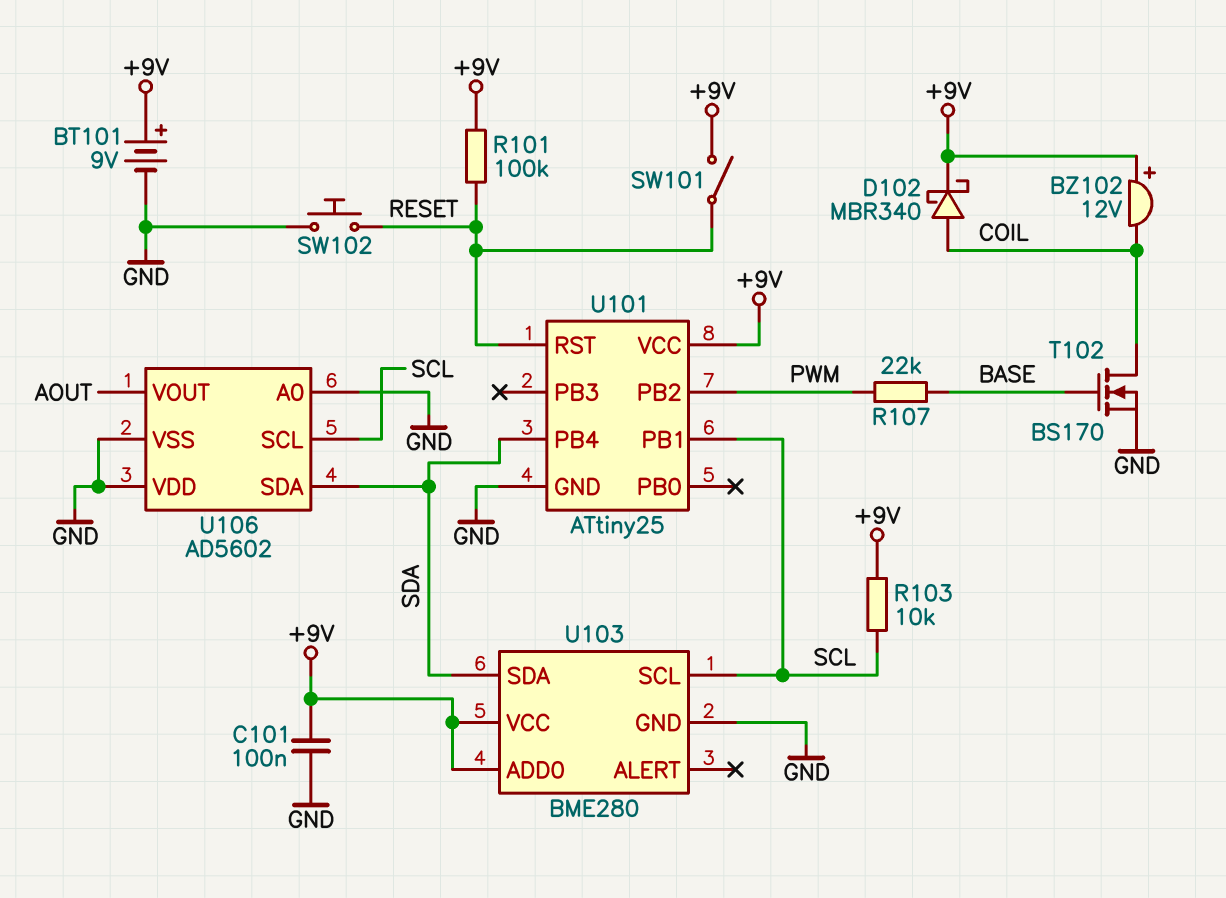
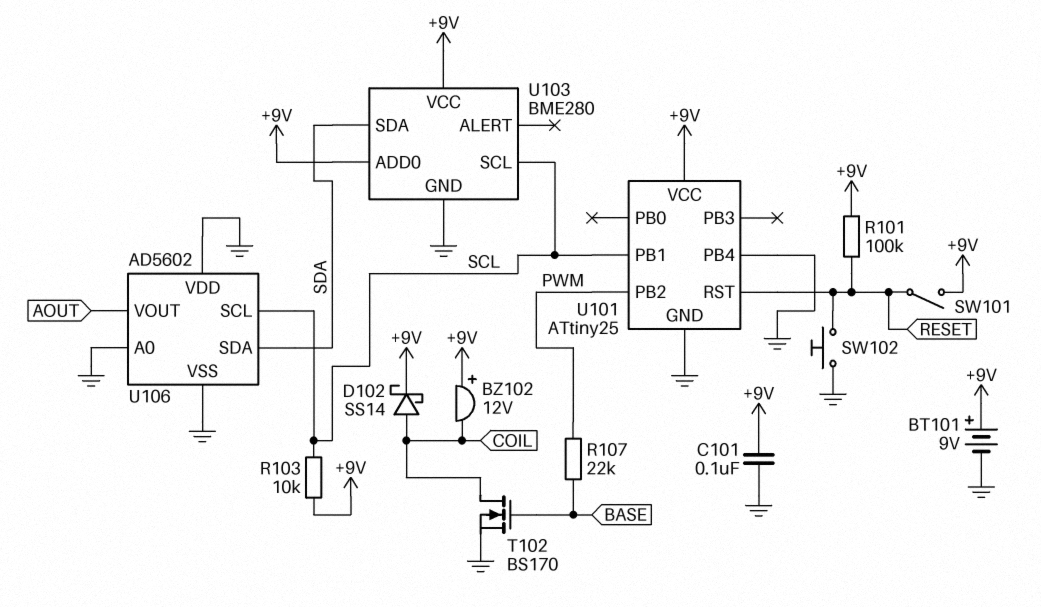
D102: schottky MBR340 (A COIL, K +9V) -> schottky SS14 (A COIL, K +9V)
U101 pin PB4: SDA -> GND

